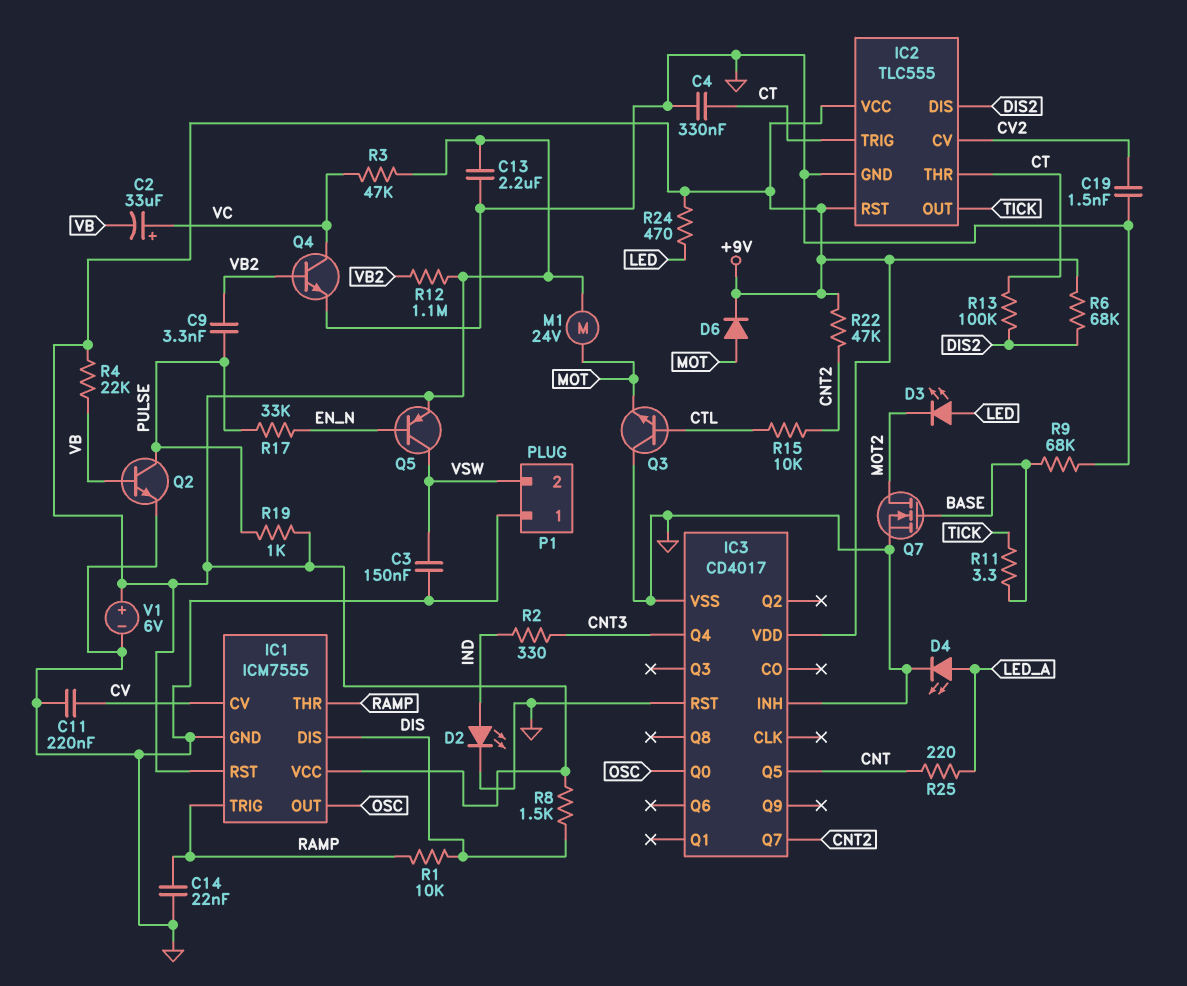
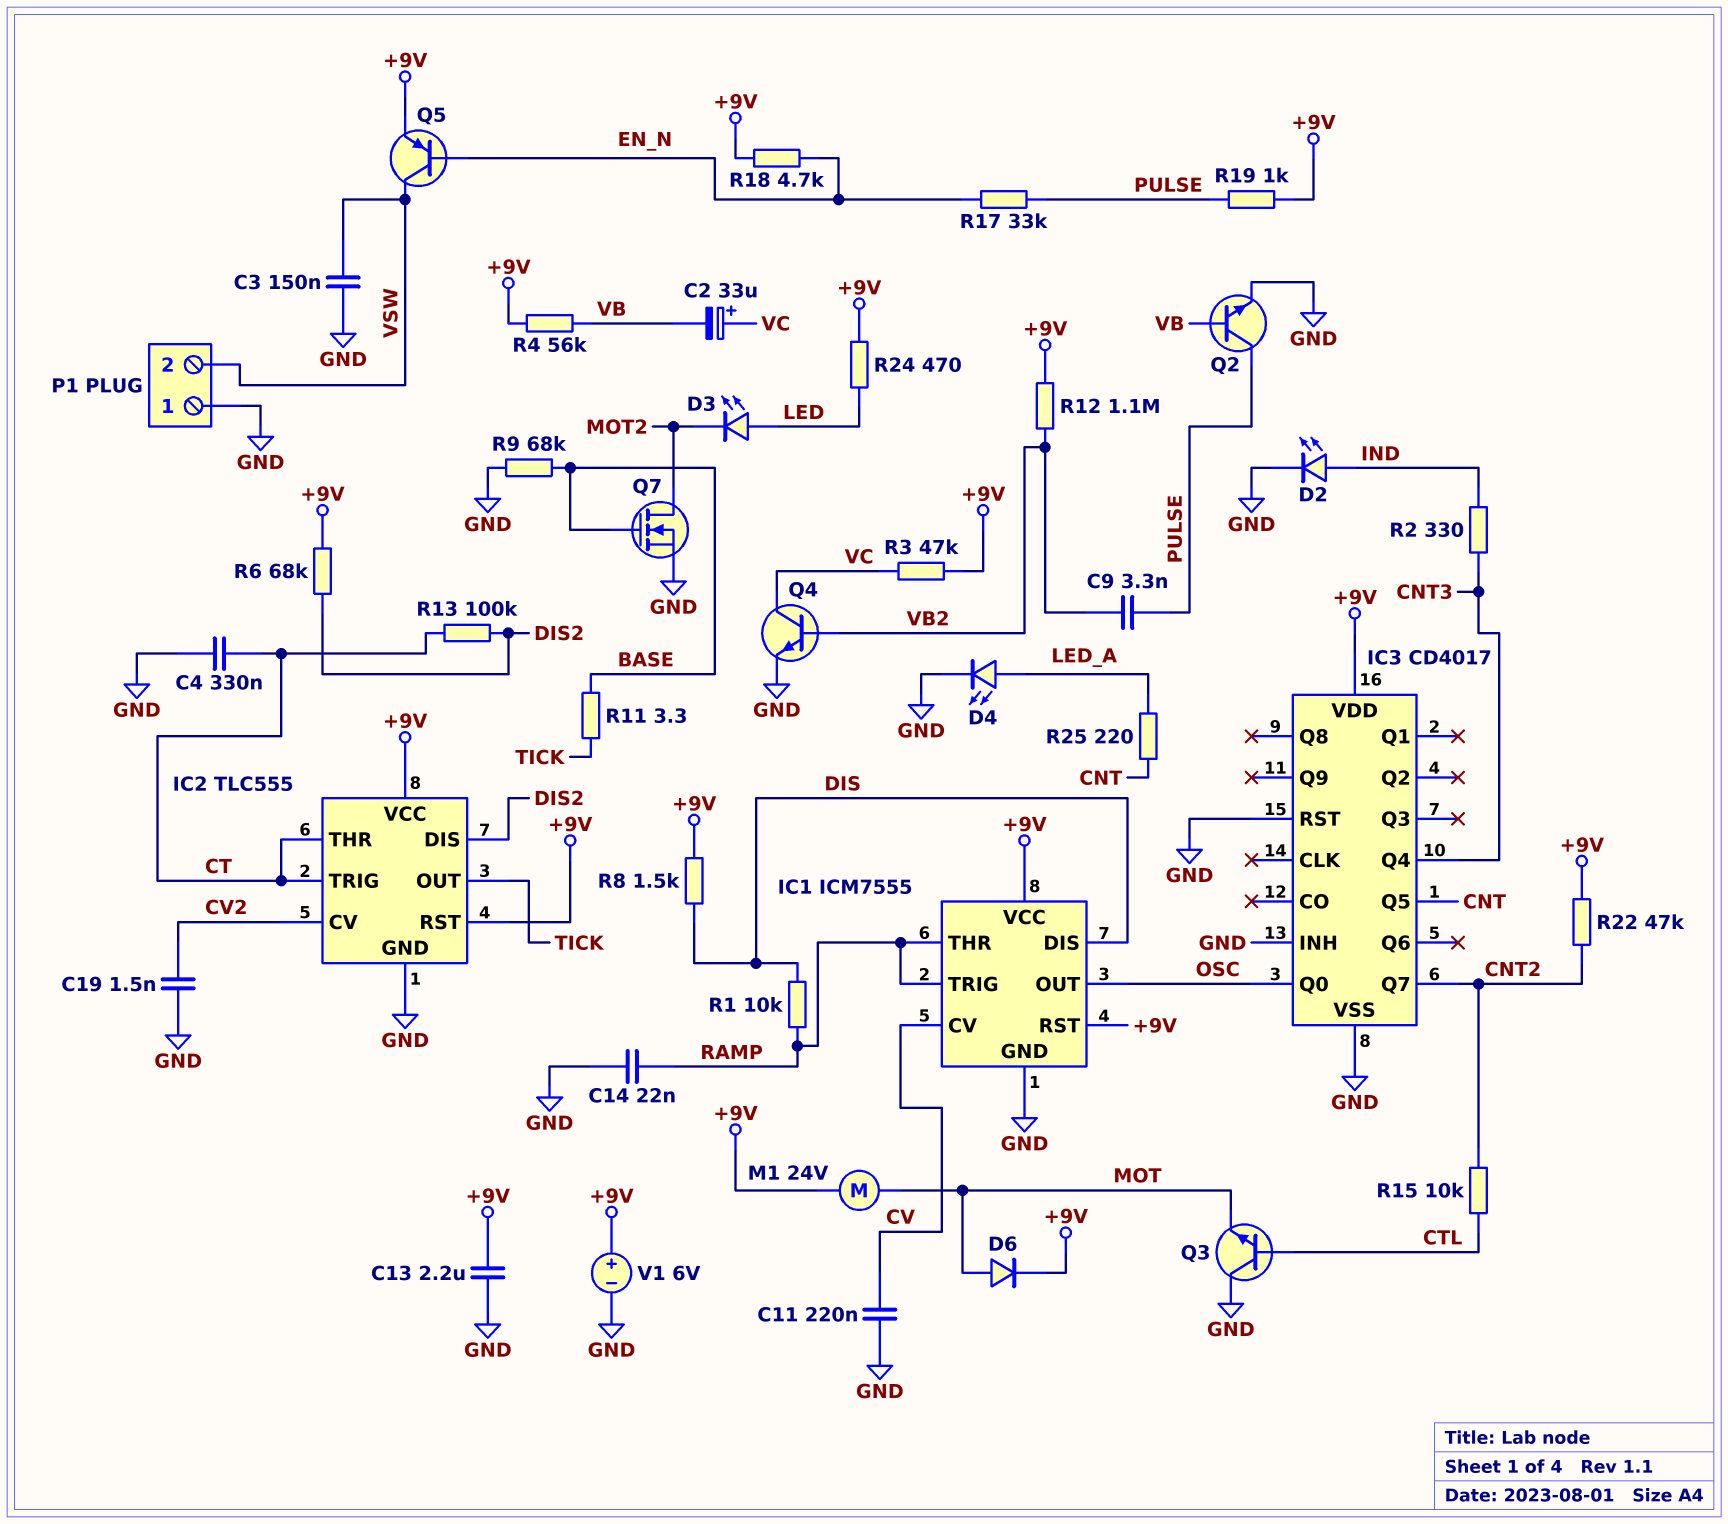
R4: 22k (+9V, VB) -> 56k (+9V, VB)
R18: none -> 4.7k (+9V, EN_N)

